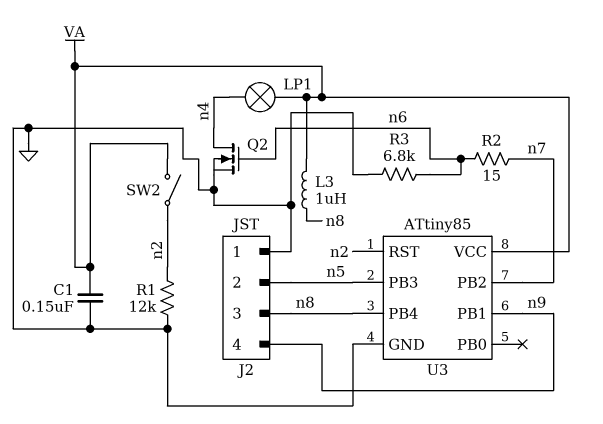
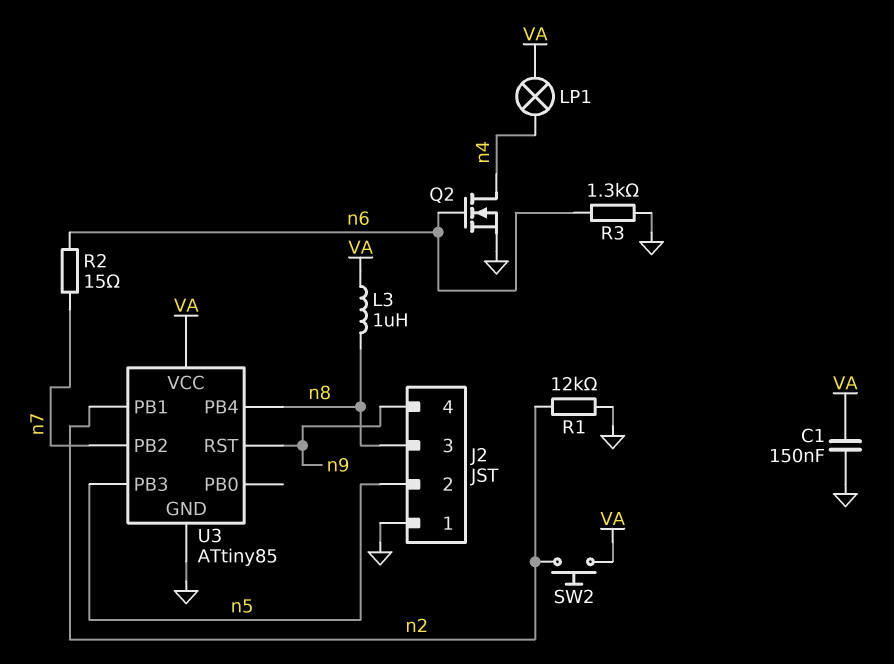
R3: 6.8k (GND, n6) -> 1.3k (GND, n6)
SW2: switch (VA, n2) -> button (VA, n2)
U3 pin PB1: n9 -> n2
U3 pin RST: n2 -> n9

